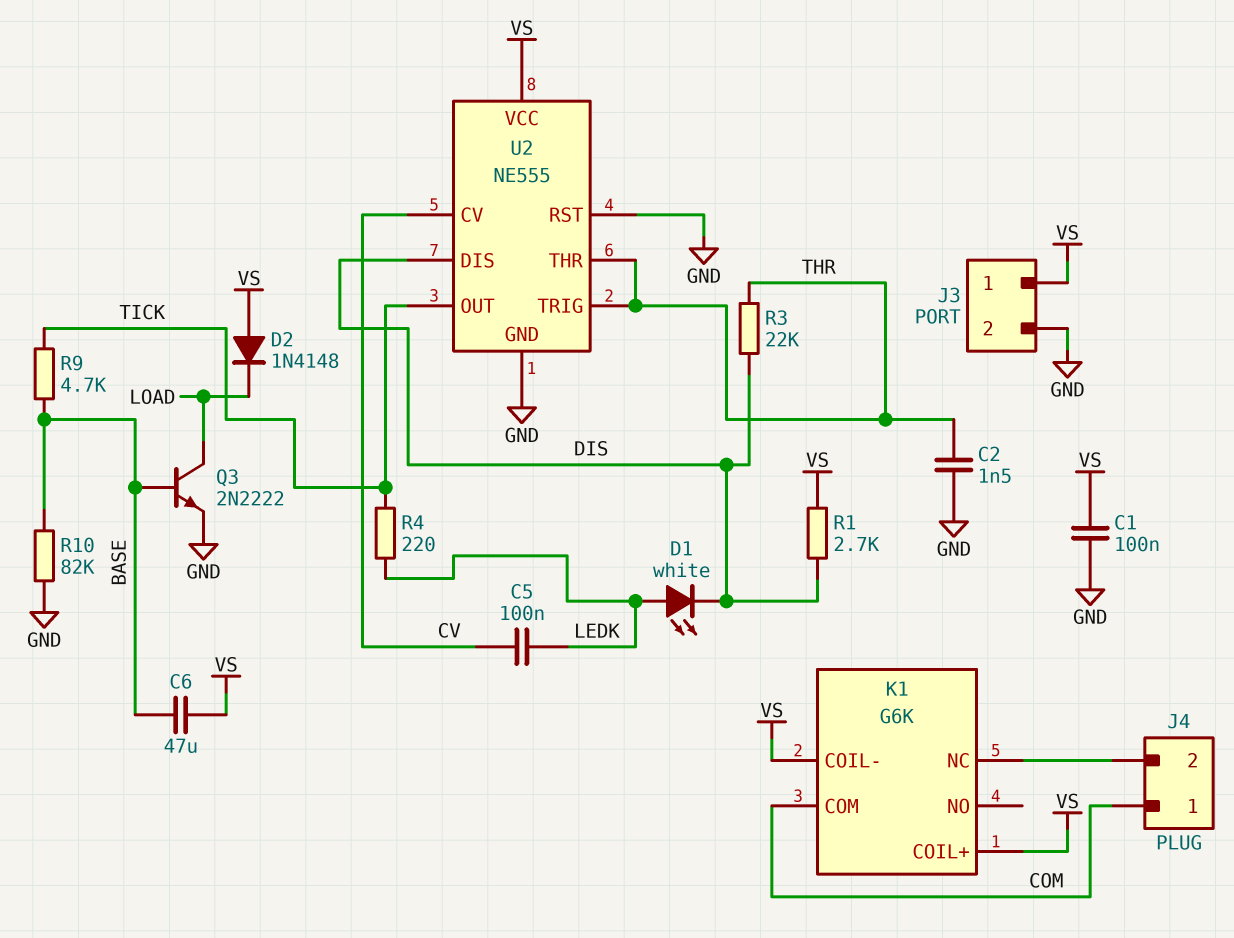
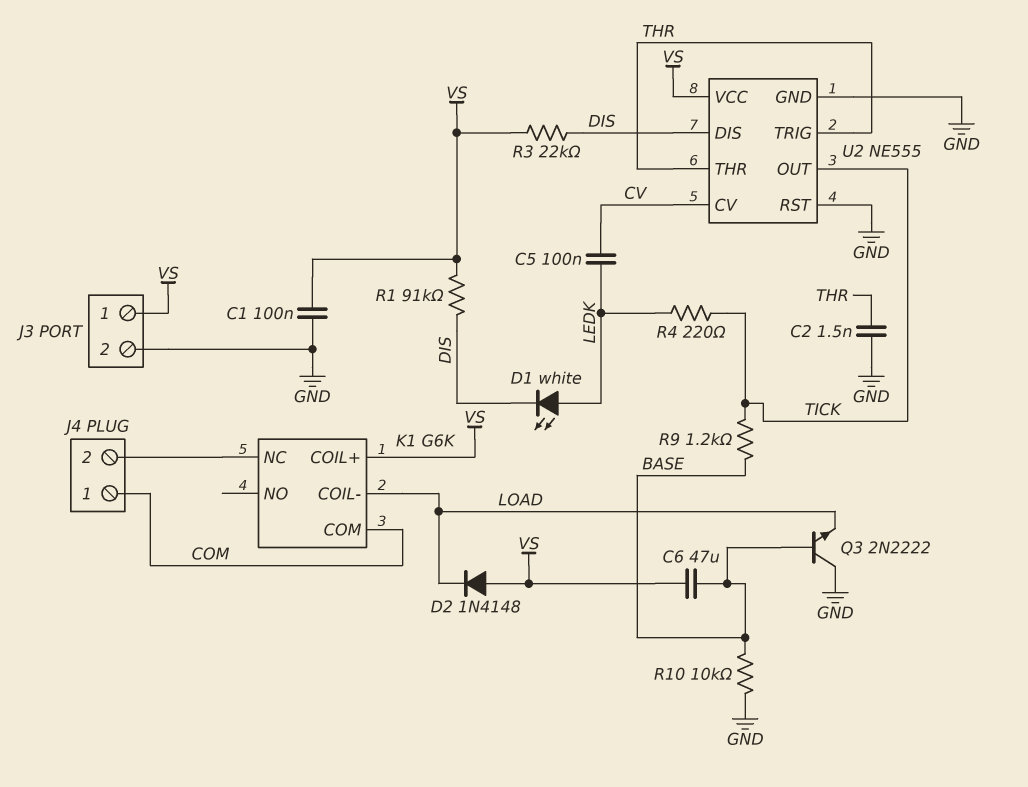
K1 pin COIL-: VS -> LOAD
Q3: NPN 2N2222 (B BASE, C LOAD, E GND) -> NPN 2N2222 (B BASE, C GND, E LOAD)
R1: 2.7k (DIS, VS) -> 91k (DIS, VS)
R3: 22k (DIS, THR) -> 22k (DIS, VS)
R9: 4.7k (BASE, TICK) -> 1.2k (BASE, TICK)
R10: 82k (BASE, GND) -> 10k (BASE, GND)

